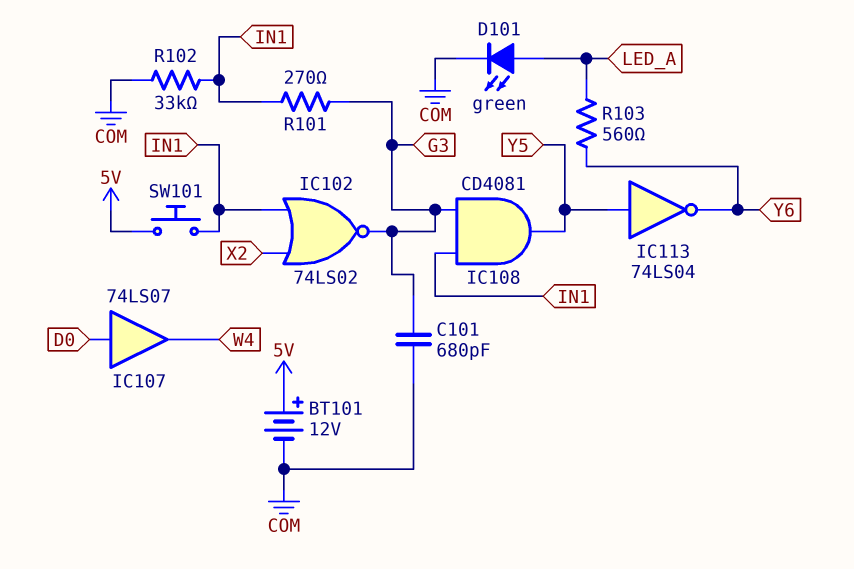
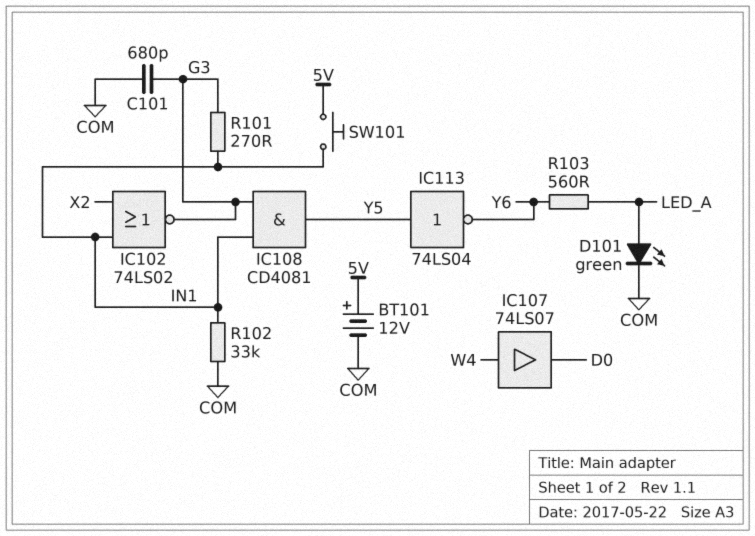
IC107: buffer 74LS07 (in D0, out W4) -> buffer 74LS07 (in W4, out D0)

